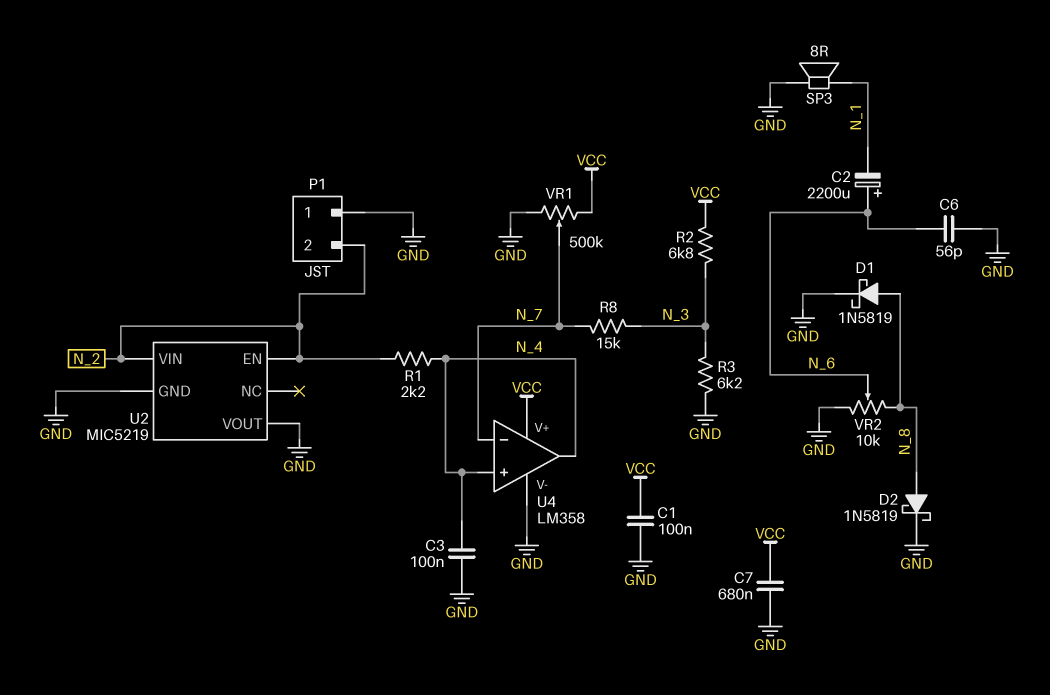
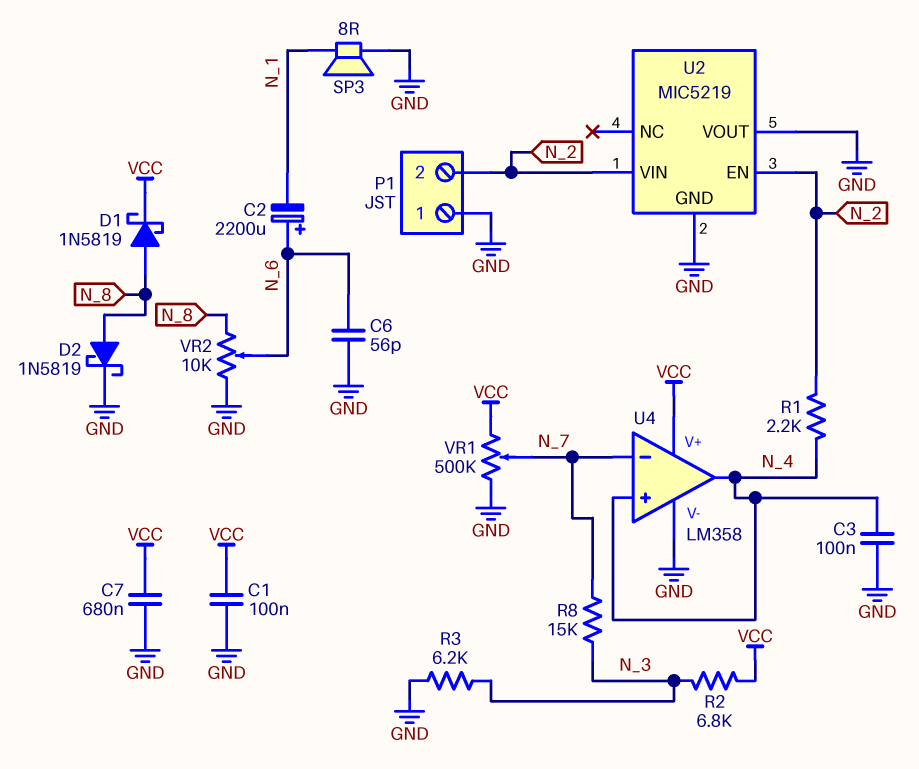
D1: schottky 1N5819 (A N_8, K GND) -> schottky 1N5819 (A N_8, K VCC)

